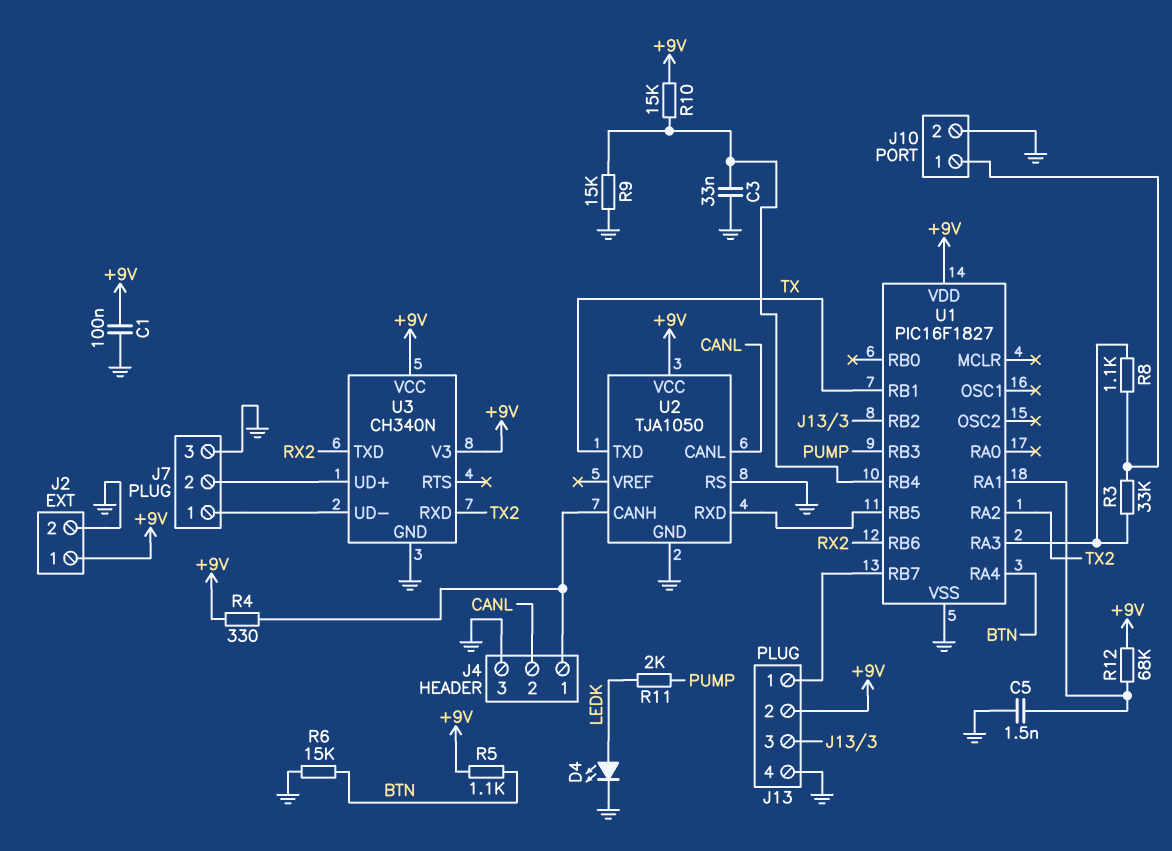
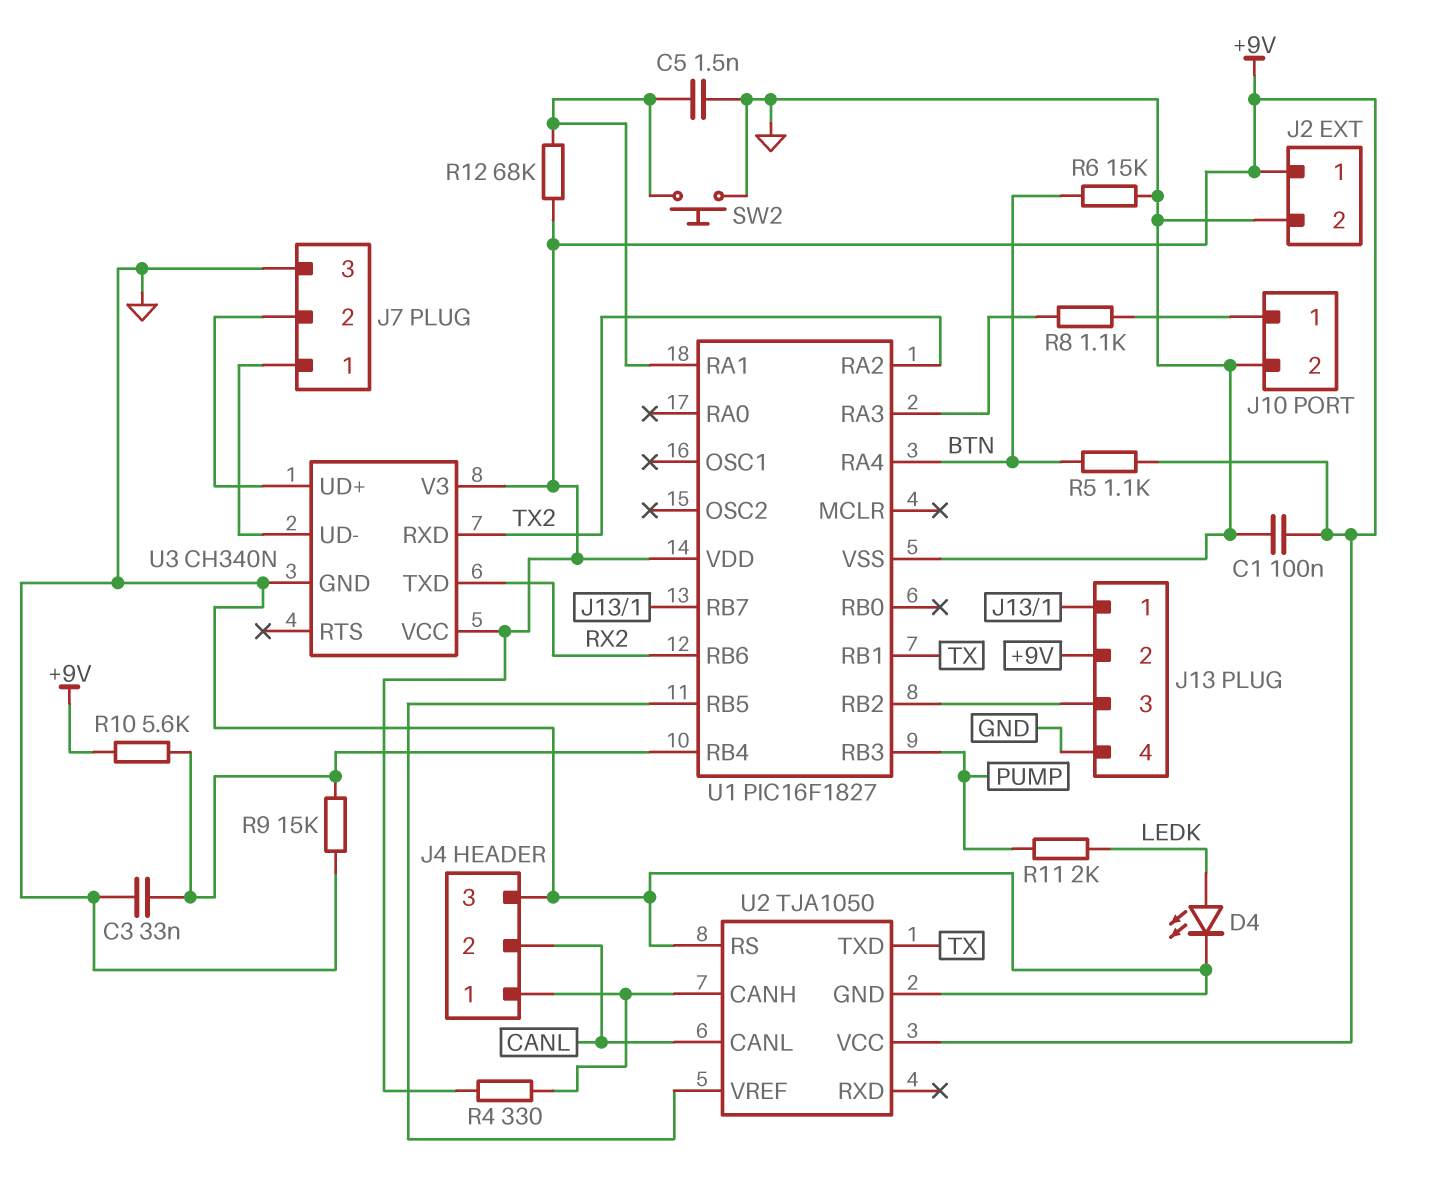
R3: 33k (J10/1, U1/RA3) -> none
R10: 15k (+9V, U1/RB4) -> 5.6k (+9V, U1/RB4)
SW2: none -> button (GND, U1/RA1)
U2 pin RXD: U1/RB5 -> none
U2 pin VREF: none -> U1/RB5

